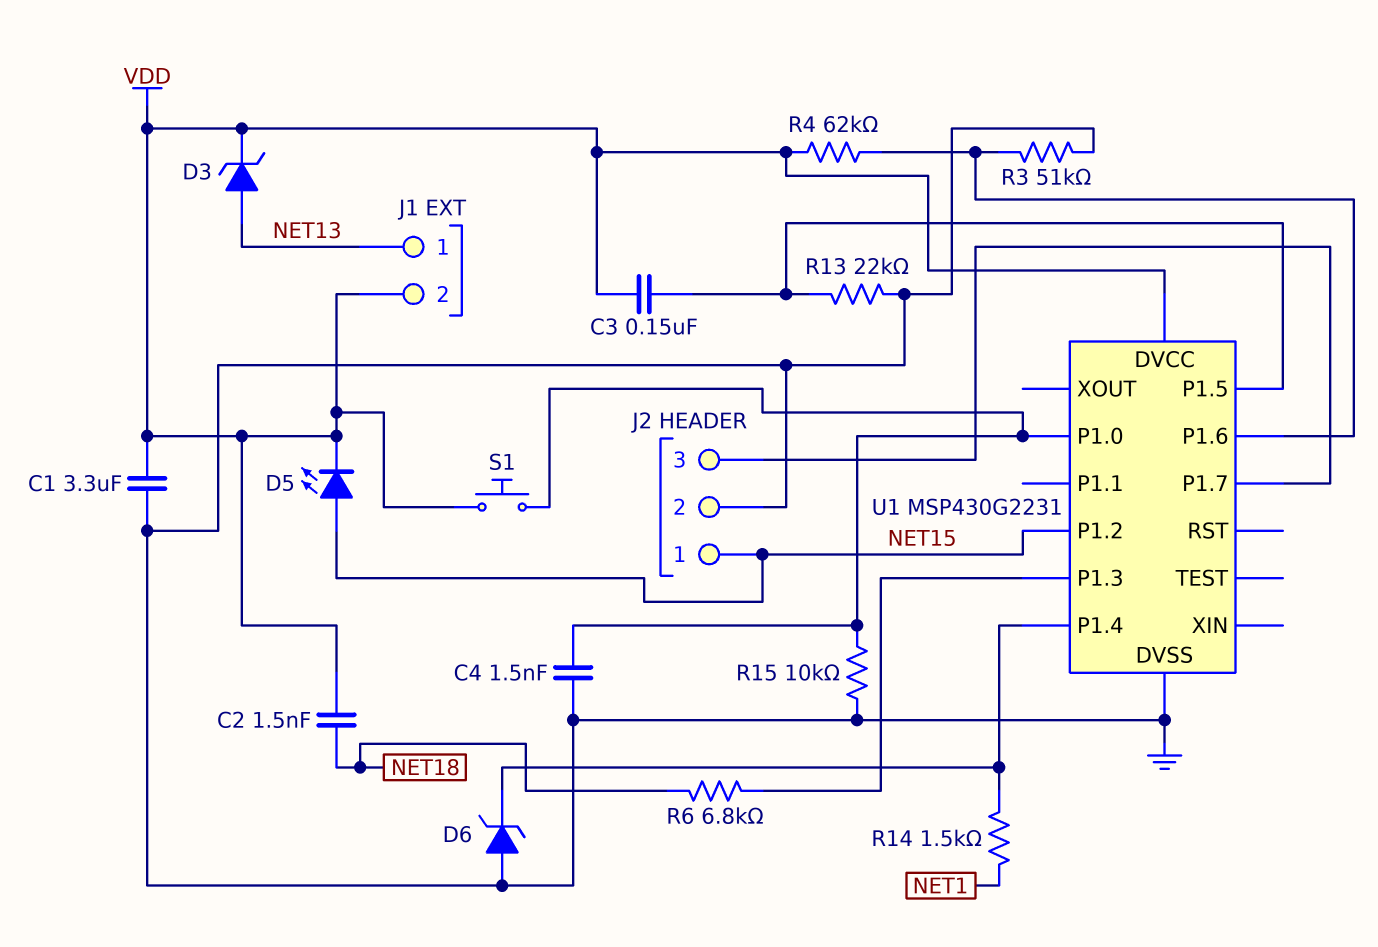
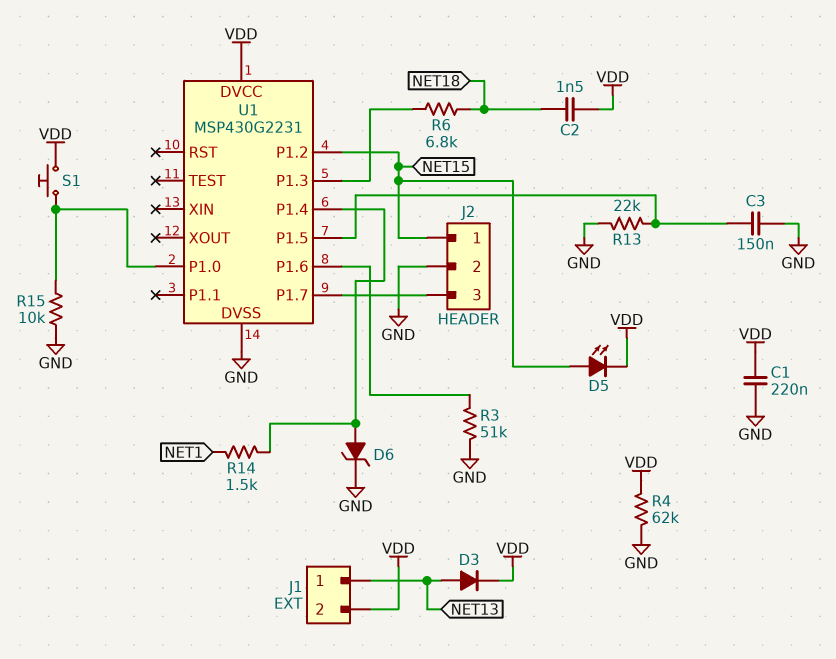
C1: 3.3uF (GND, VDD) -> 220nF (GND, VDD)
C3: 150nF (U1/P1.5, VDD) -> 150nF (GND, U1/P1.5)
C4: 1.5nF (GND, U1/P1.0) -> none
D3: zener (A NET13, K VDD) -> diode (A NET13, K VDD)
D6: zener (A GND, K U1/P1.4) -> zener (A U1/P1.4, K GND)
R4: 62k (U1/P1.6, VDD) -> 62k (GND, VDD)

